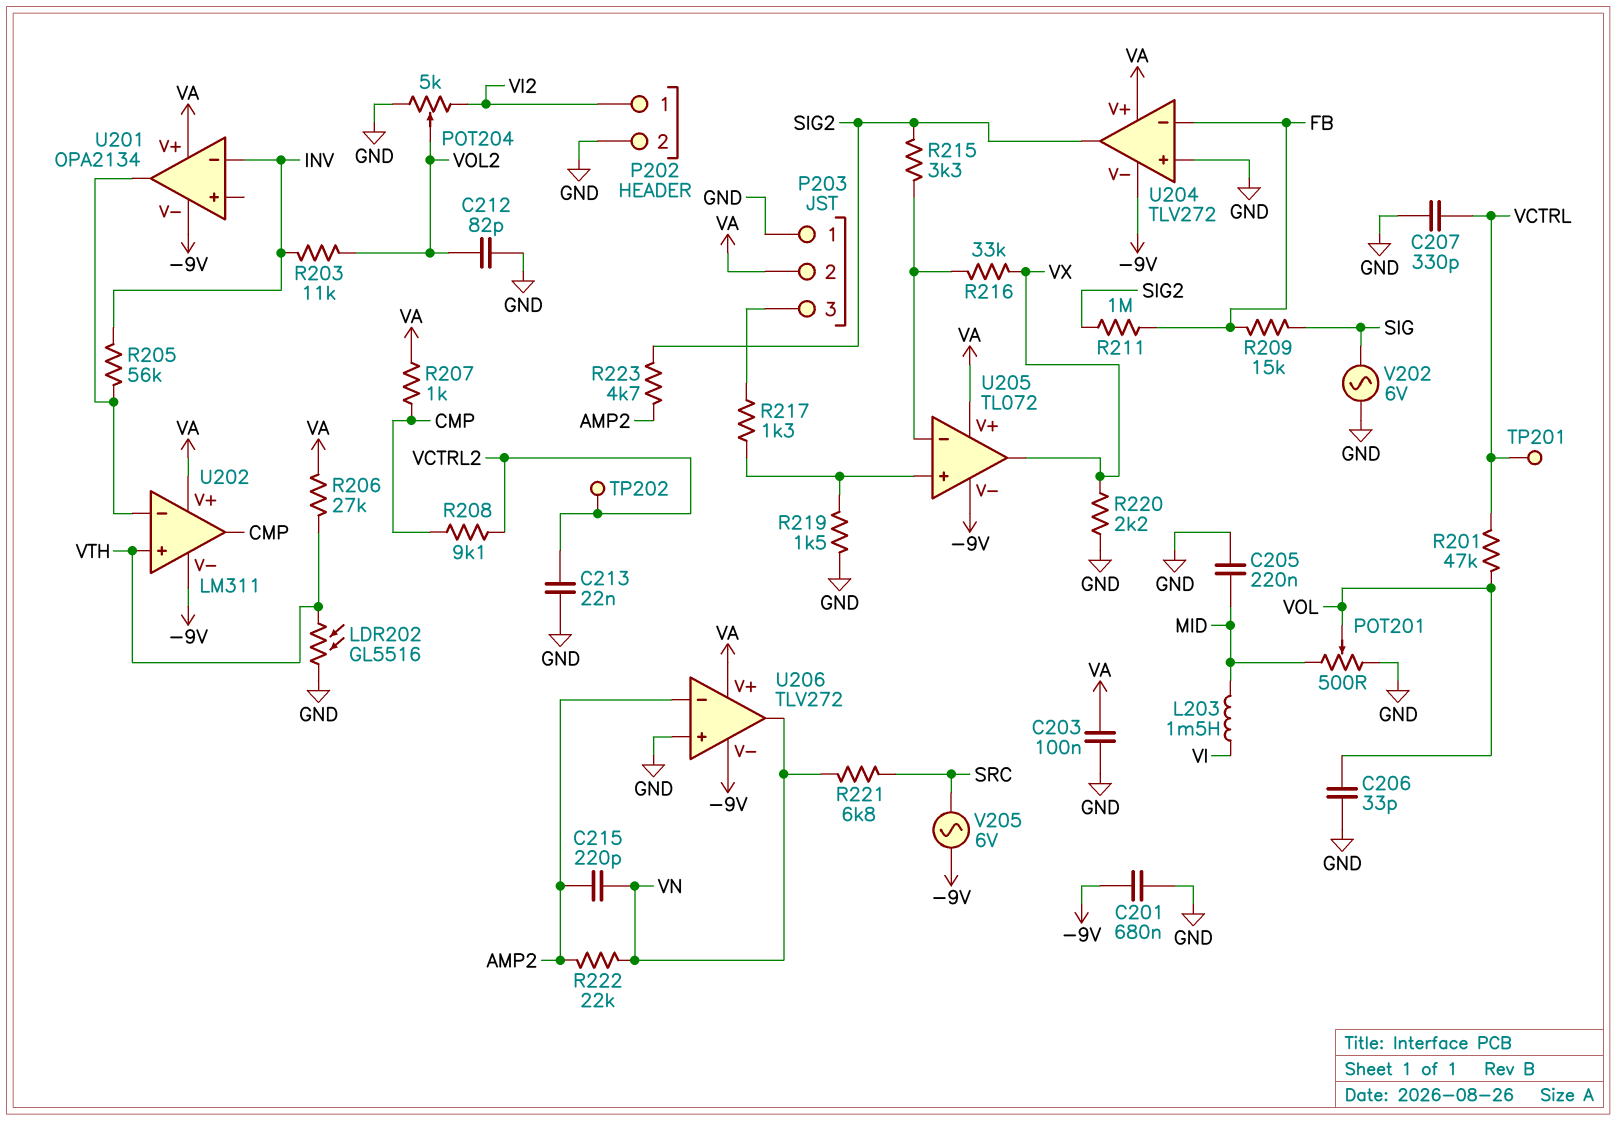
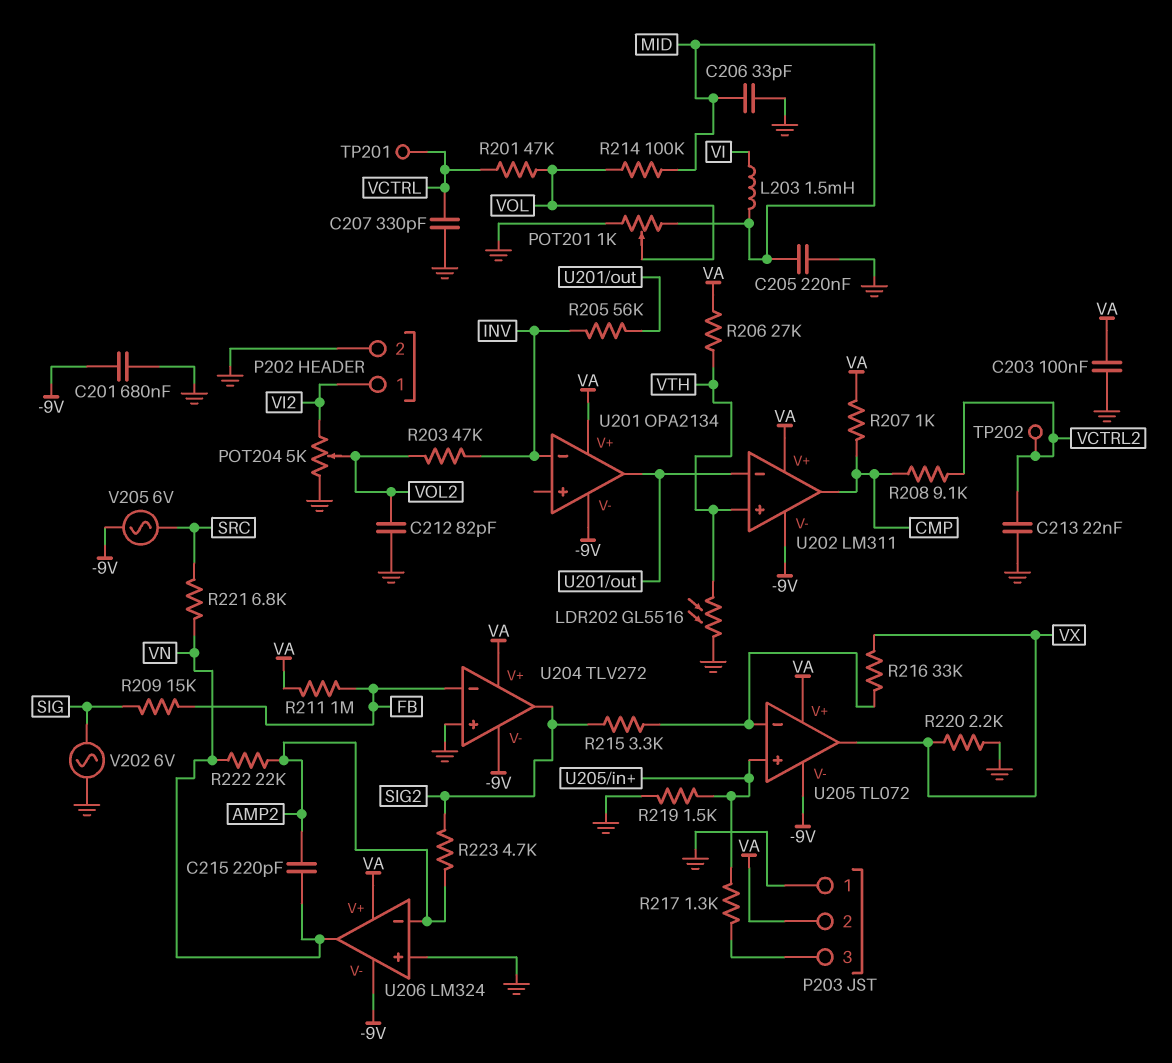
C206: 33pF (GND, VOL) -> 33pF (GND, MID)
POT201: 500 (GND, MID, wiper VOL) -> 1k (GND, MID, wiper VOL)
R203: 11k (INV, VOL2) -> 47k (INV, VOL2)
R211: 1M (FB, SIG2) -> 1M (FB, VA)
R214: none -> 100k (MID, VOL)
U206: TLV272 -> LM324

